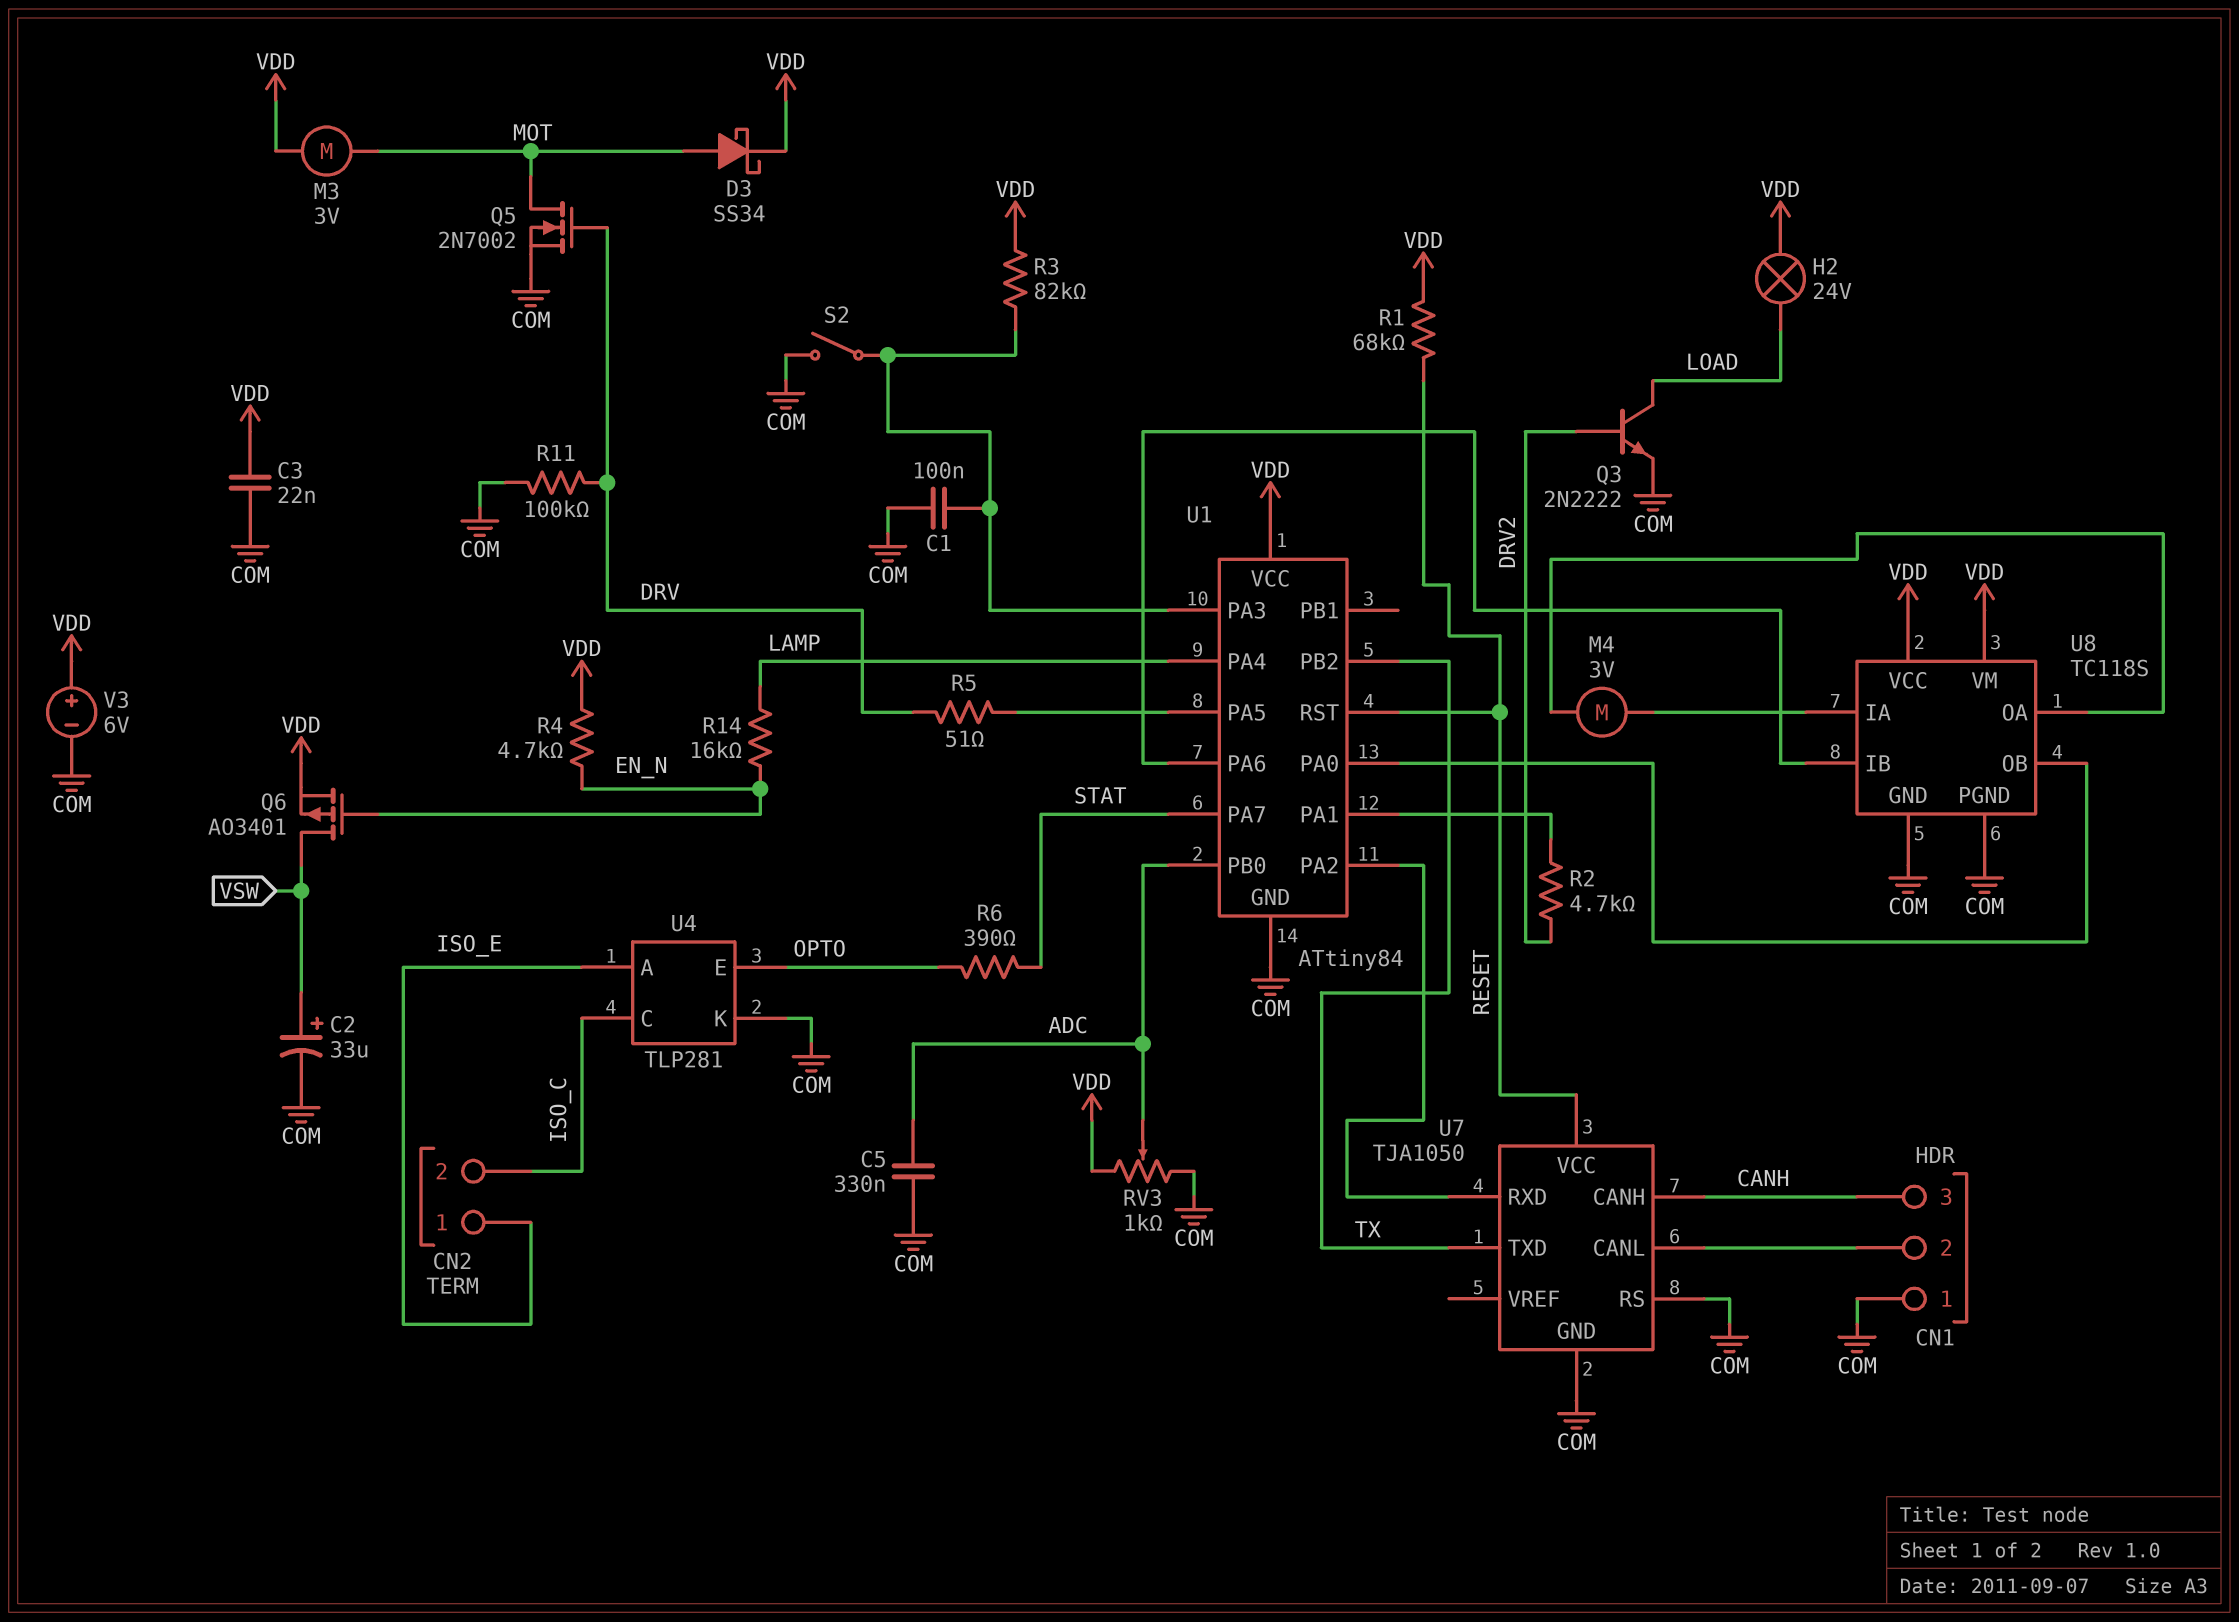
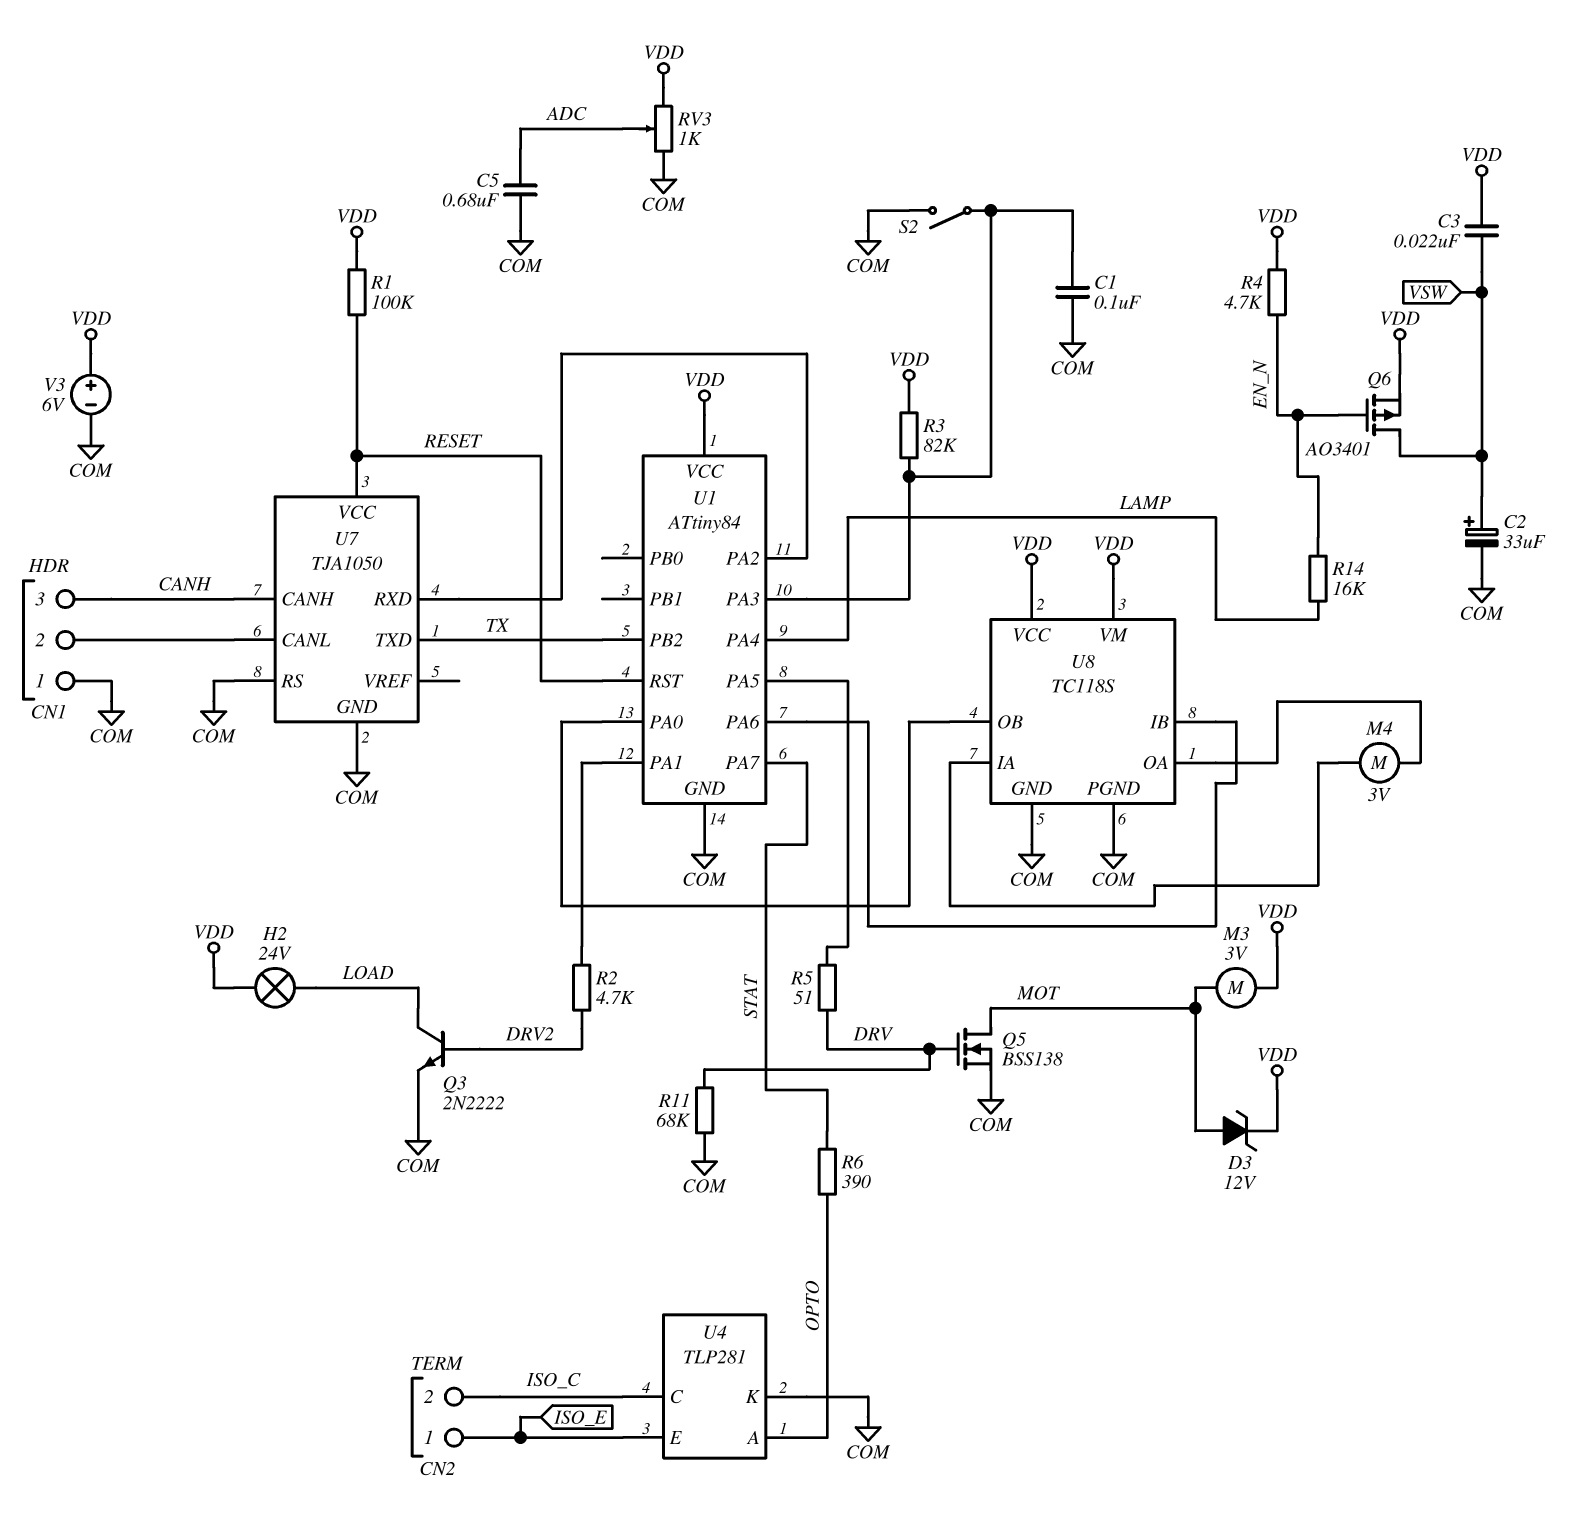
C3: 22nF (COM, VDD) -> 22nF (VDD, VSW)
C5: 330nF (ADC, COM) -> 680nF (ADC, COM)
D3: schottky SS34 (A MOT, K VDD) -> zener 12V (A MOT, K VDD)
Q5: NMOS 2N7002 (G DRV, D MOT, S COM) -> NMOS BSS138 (G DRV, D MOT, S COM)
R1: 68k (RESET, VDD) -> 100k (RESET, VDD)
R11: 100k (COM, DRV) -> 68k (COM, DRV)
U1 pin PB0: ADC -> none
U4 pin A: ISO_E -> OPTO
U4 pin E: OPTO -> ISO_E

